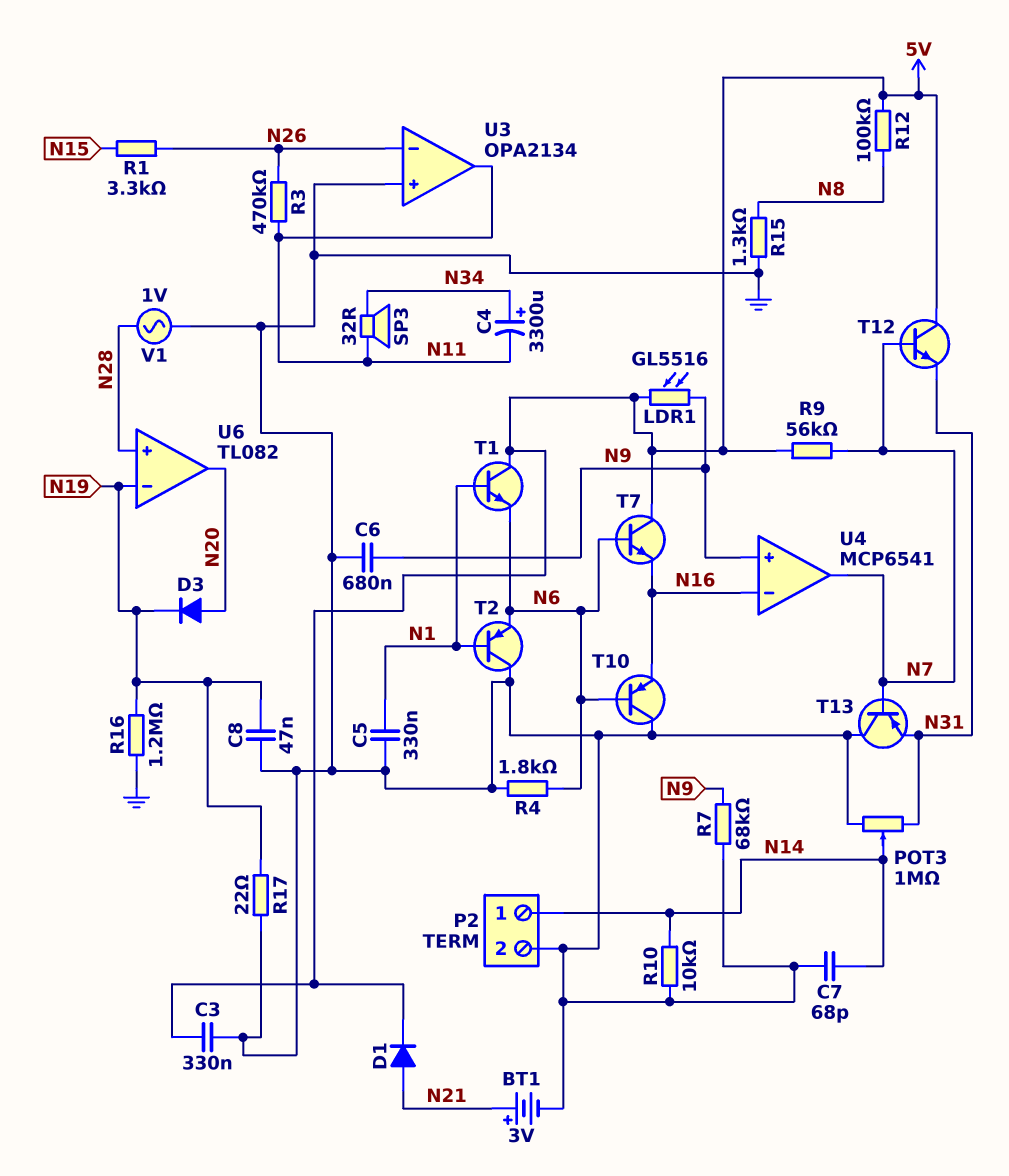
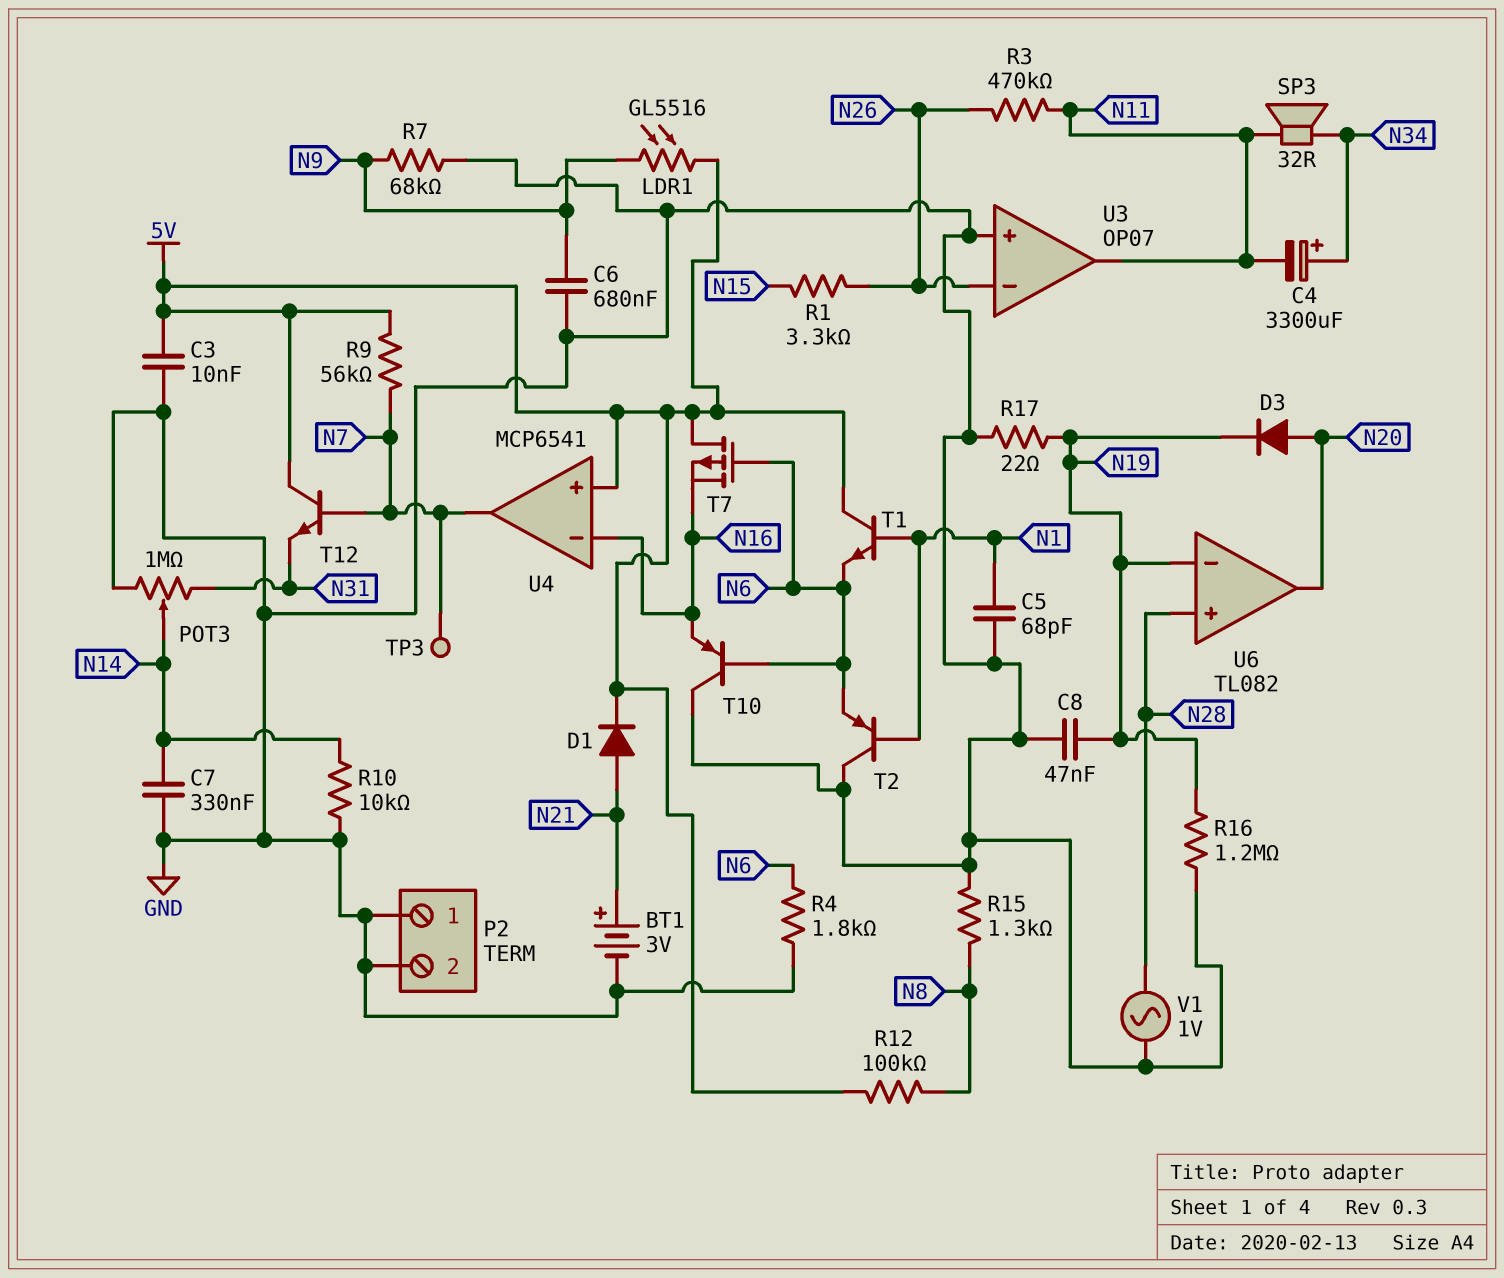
C3: 330nF (5V, GND) -> 10nF (5V, GND)
C5: 330nF (GND, N1) -> 68pF (GND, N1)
C7: 68pF (GND, N14) -> 330nF (GND, N14)
P2 pin 1: N14 -> GND
T7: NPN (B N6, C 5V, E N16) -> PMOS (G N6, D 5V, S N16)
T13: PNP (B N7, C GND, E N31) -> none
TP3: none -> test point (N7)
U3: OPA2134 -> OP07
U4 pin in+: N9 -> 5V

